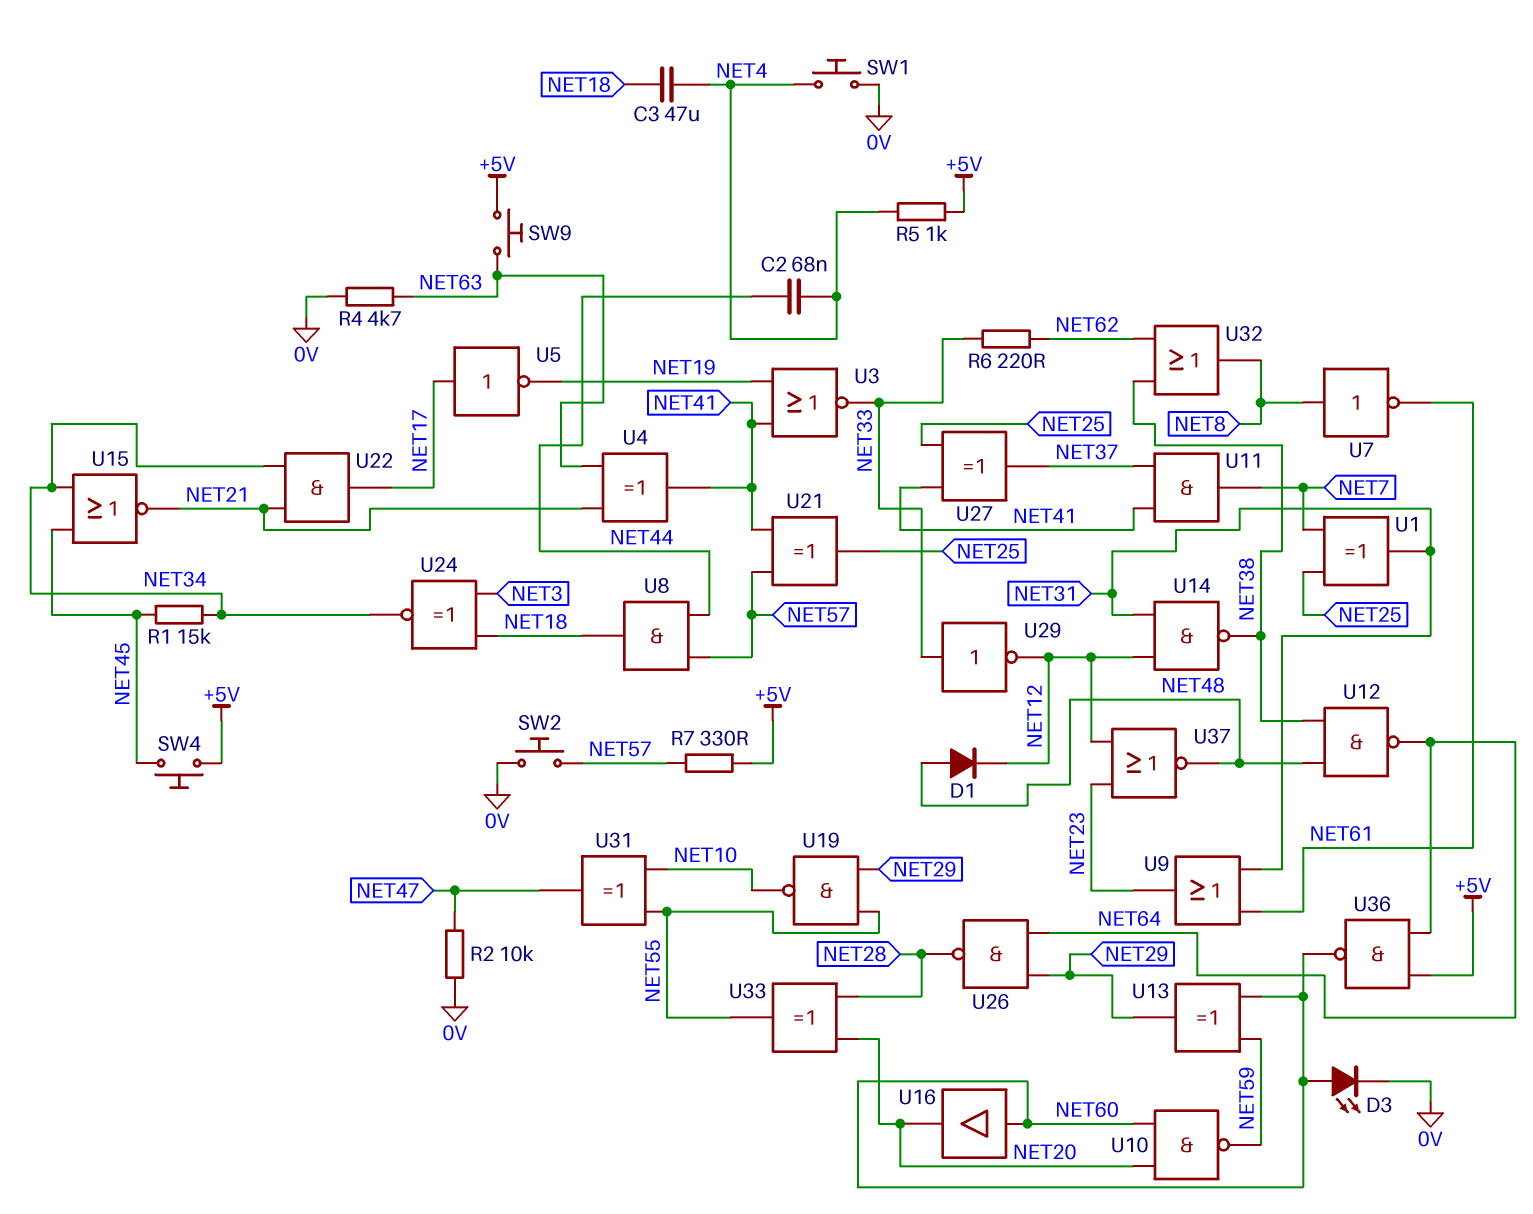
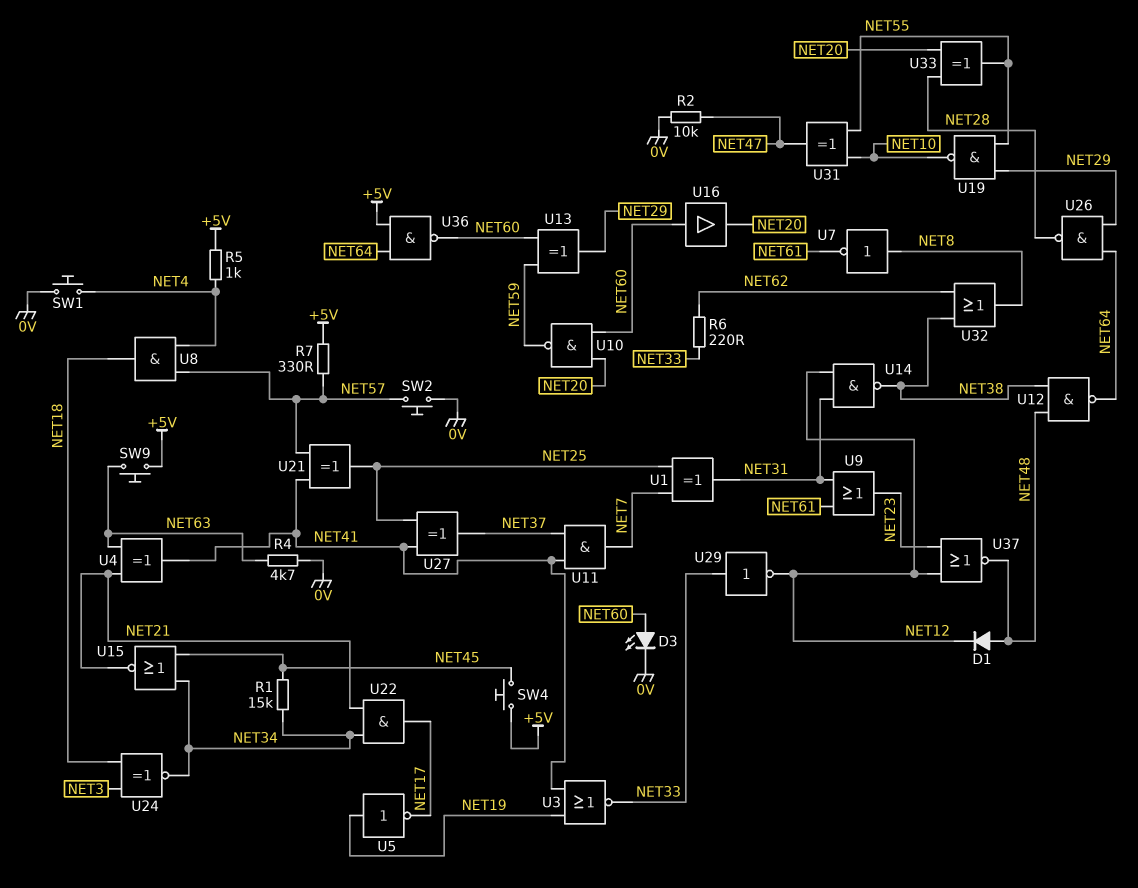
C2: 68nF (NET4, NET44) -> none
C3: 47uF (NET4, NET18) -> none
U5: NOT (in NET17, out NET19) -> NOT (in NET19, out NET17)
U8: AND (in NET44, in NET57, out NET18) -> AND (in NET4, in NET57, out NET18)

